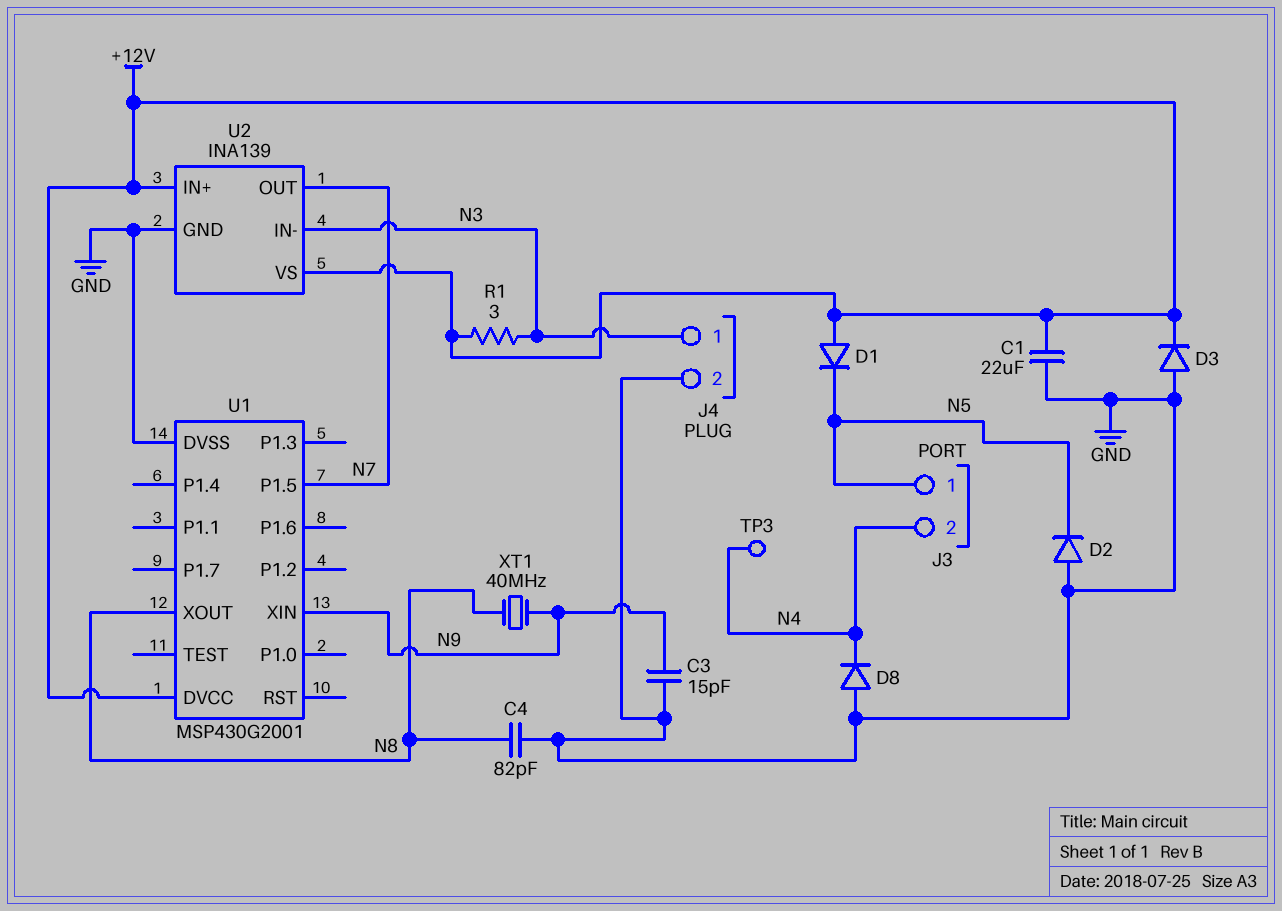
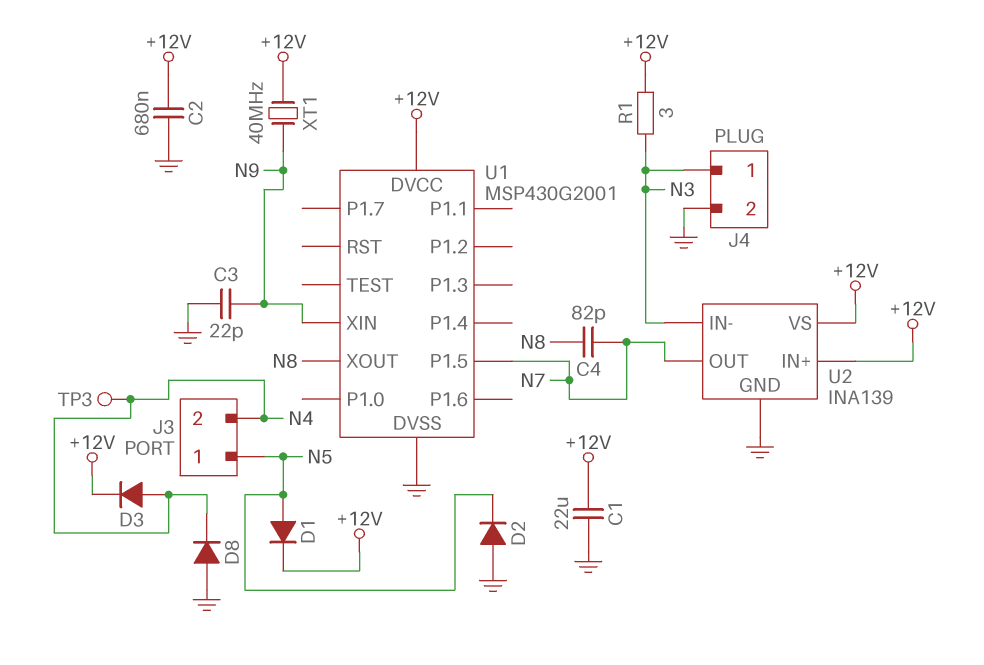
C2: none -> 680nF (+12V, GND)
C3: 15pF (GND, N9) -> 22pF (GND, N9)
C4: 82pF (GND, N8) -> 82pF (N7, N8)
D1: diode (A +12V, K N5) -> diode (A N5, K +12V)
D3: diode (A GND, K +12V) -> diode (A N4, K +12V)
XT1: 40MHz (N8, N9) -> 40MHz (+12V, N9)

